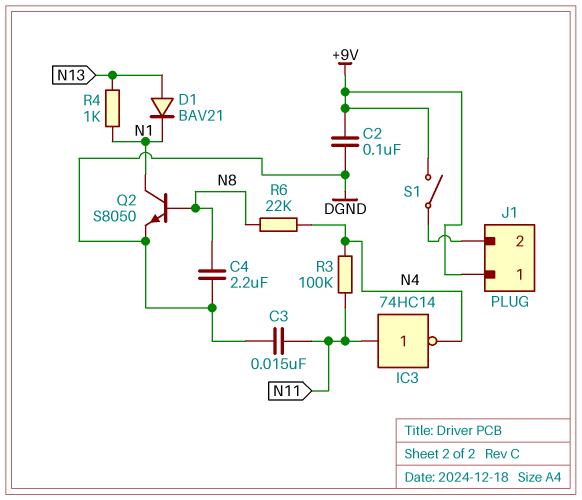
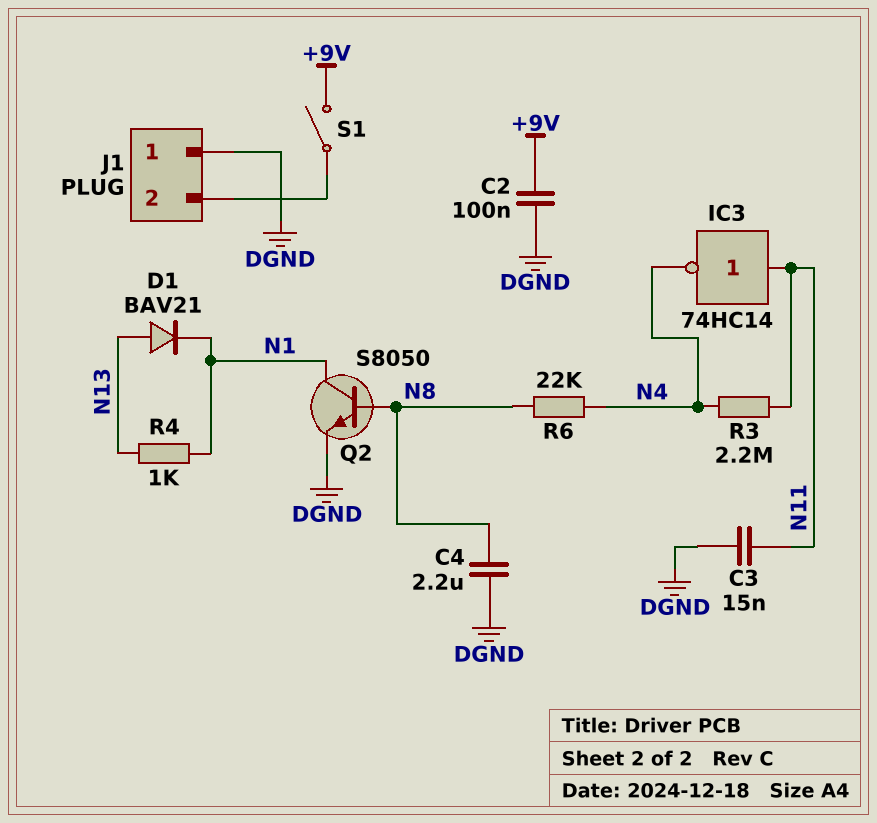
J1 pin 1: +9V -> DGND
R3: 100k (N4, N11) -> 2.2M (N4, N11)

